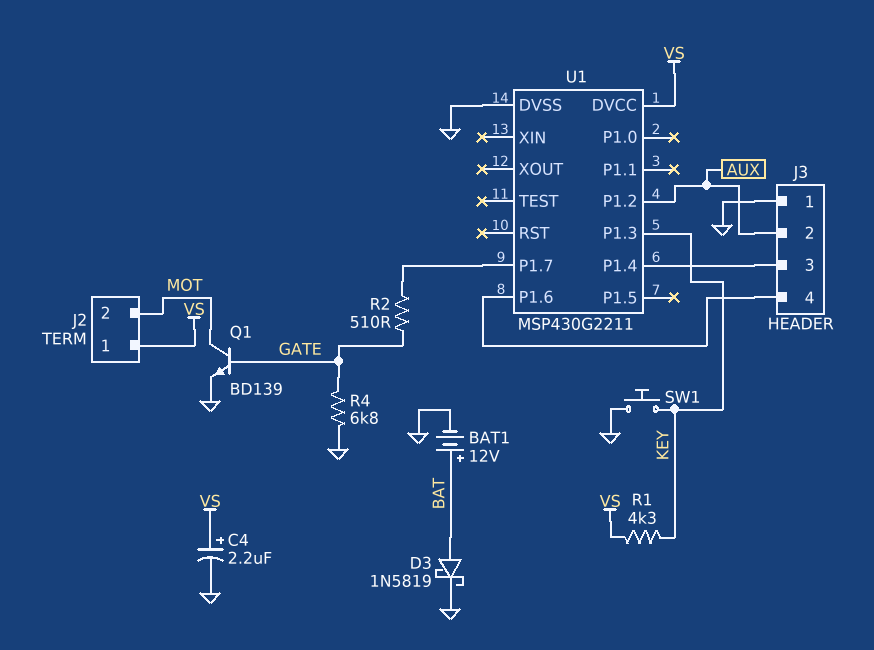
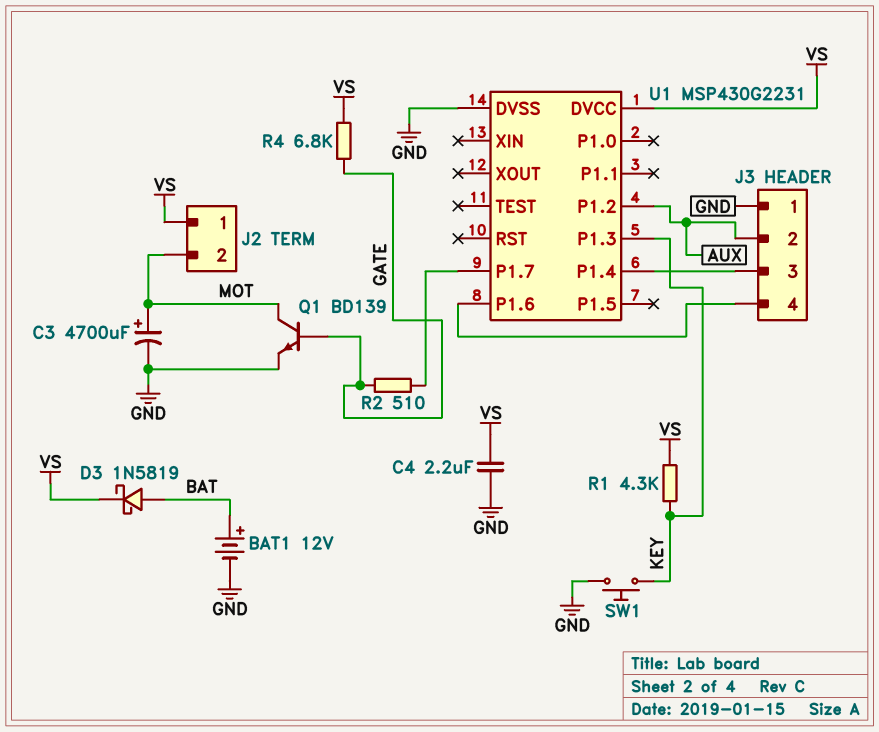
C3: none -> 4700uF (plus MOT, minus GND)
C4: 2.2uF (plus VS, minus GND) -> 2.2uF (GND, VS)
D3: schottky 1N5819 (A BAT, K GND) -> schottky 1N5819 (A BAT, K VS)
R4: 6.8k (GATE, GND) -> 6.8k (GATE, VS)
U1: MSP430G2211 -> MSP430G2231

